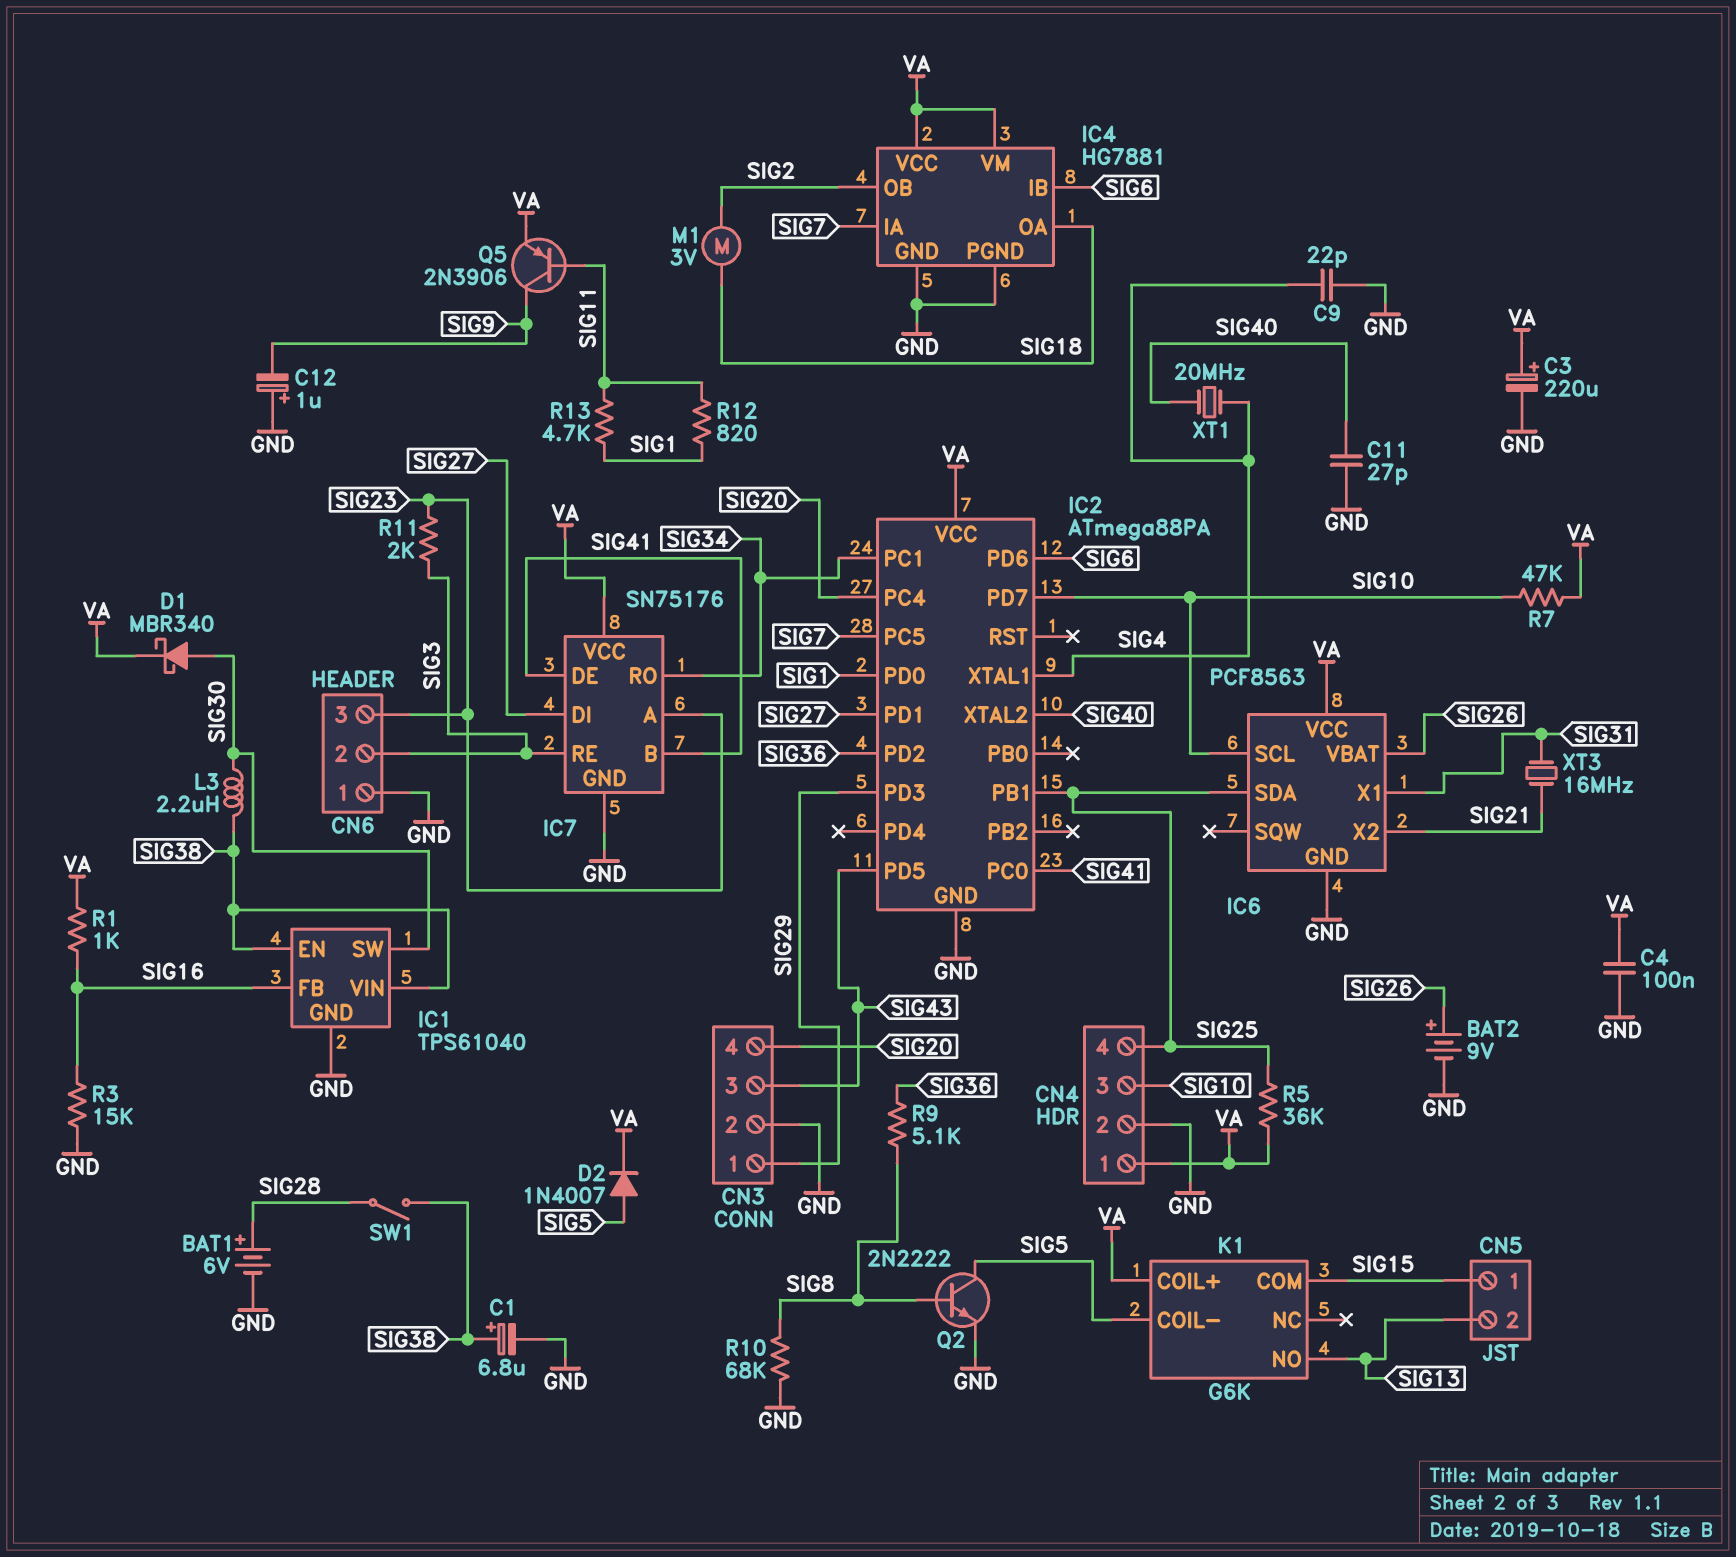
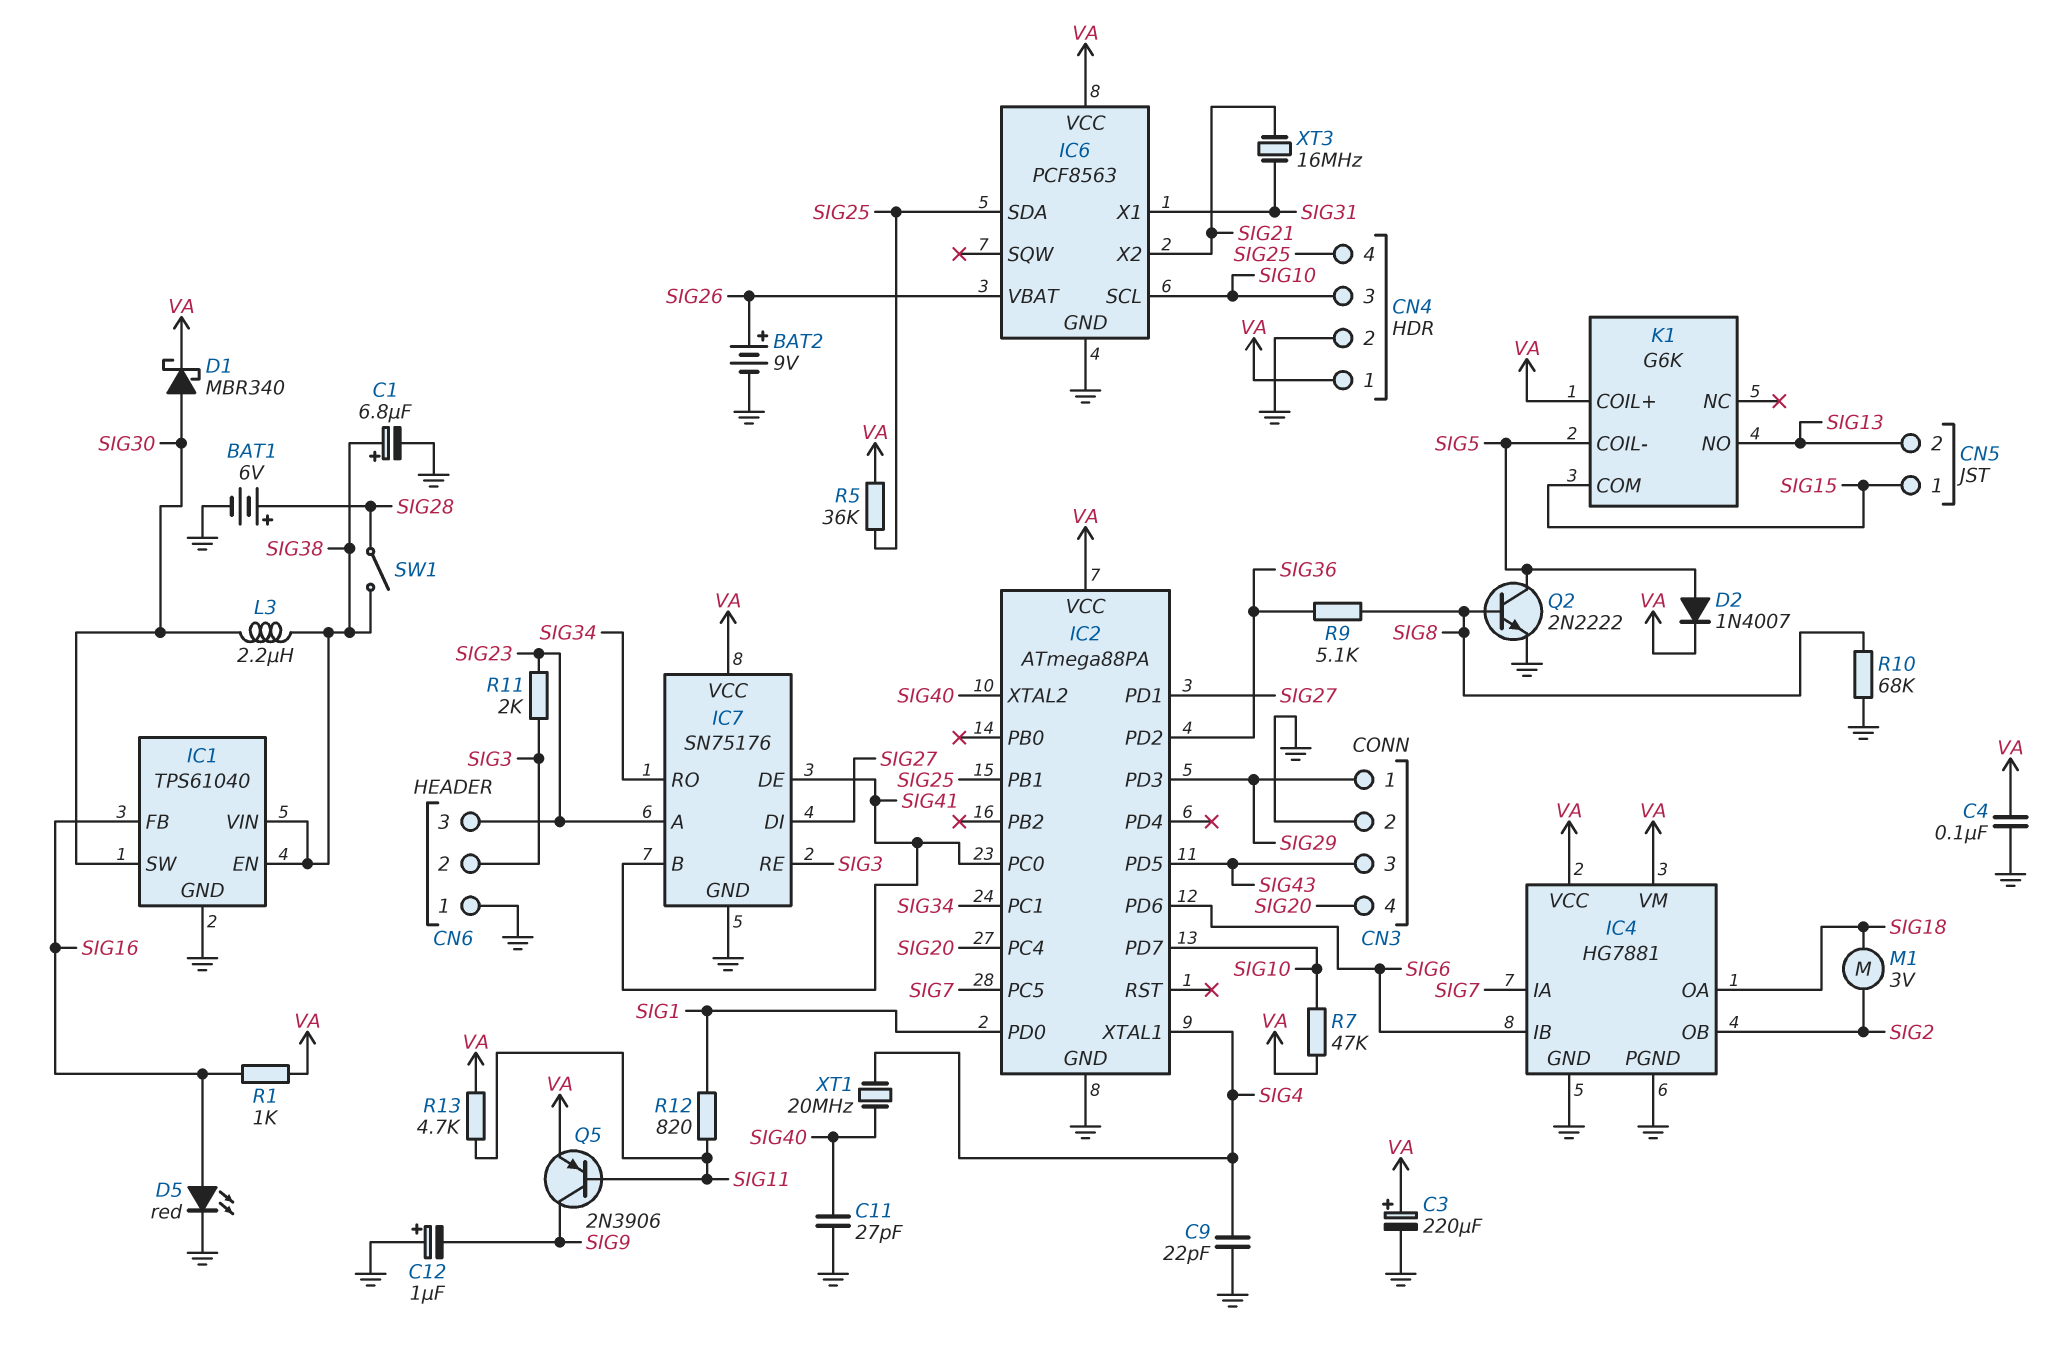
D5: none -> LED red (A SIG16, K GND)
R3: 15k (GND, SIG16) -> none
R13: 4.7k (SIG1, SIG11) -> 4.7k (SIG11, VA)

